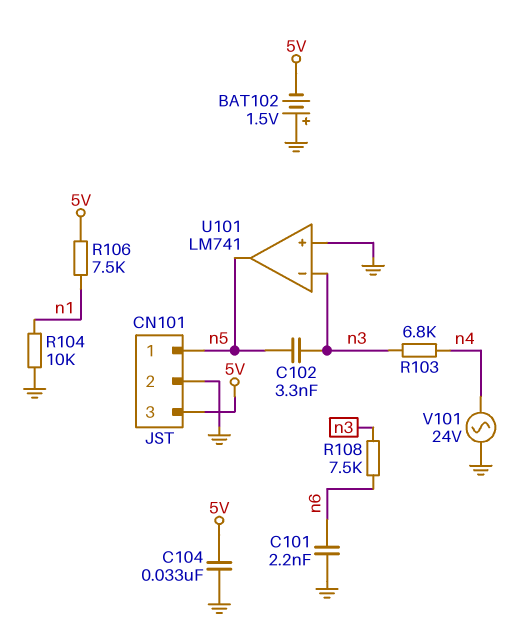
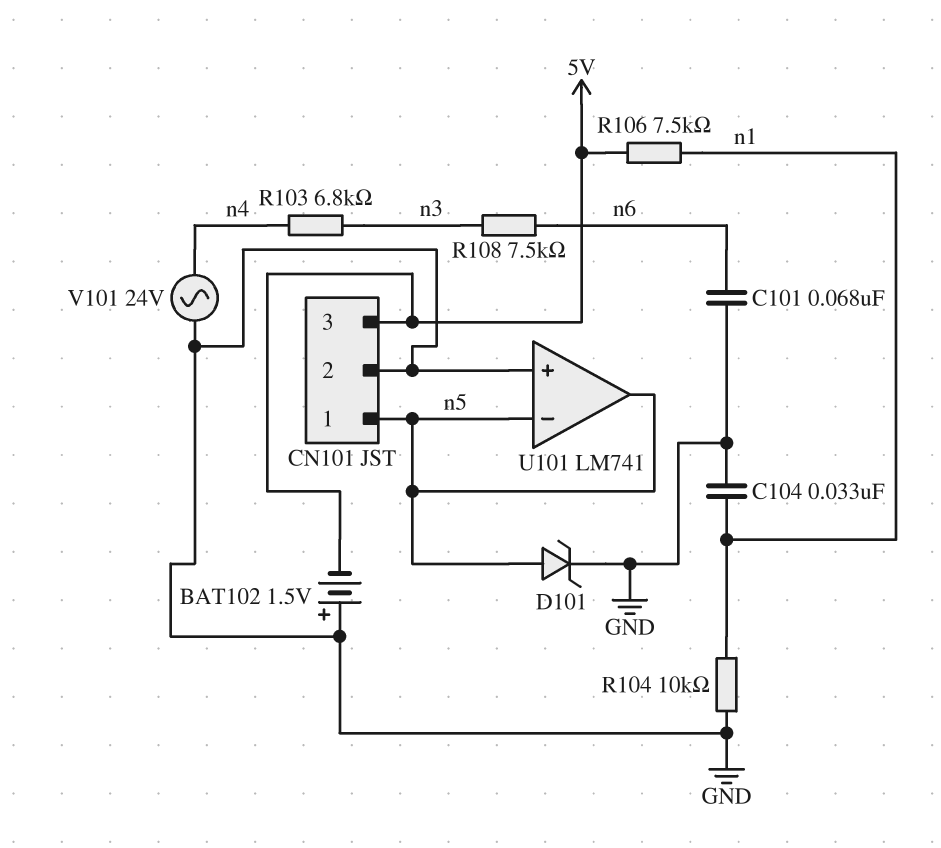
C101: 2.2nF (GND, n6) -> 68nF (GND, n6)
C102: 3.3nF (n3, n5) -> none
C104: 33nF (5V, GND) -> 33nF (GND, n1)
D101: none -> zener (A n5, K GND)
U101 pin in-: n3 -> n5

